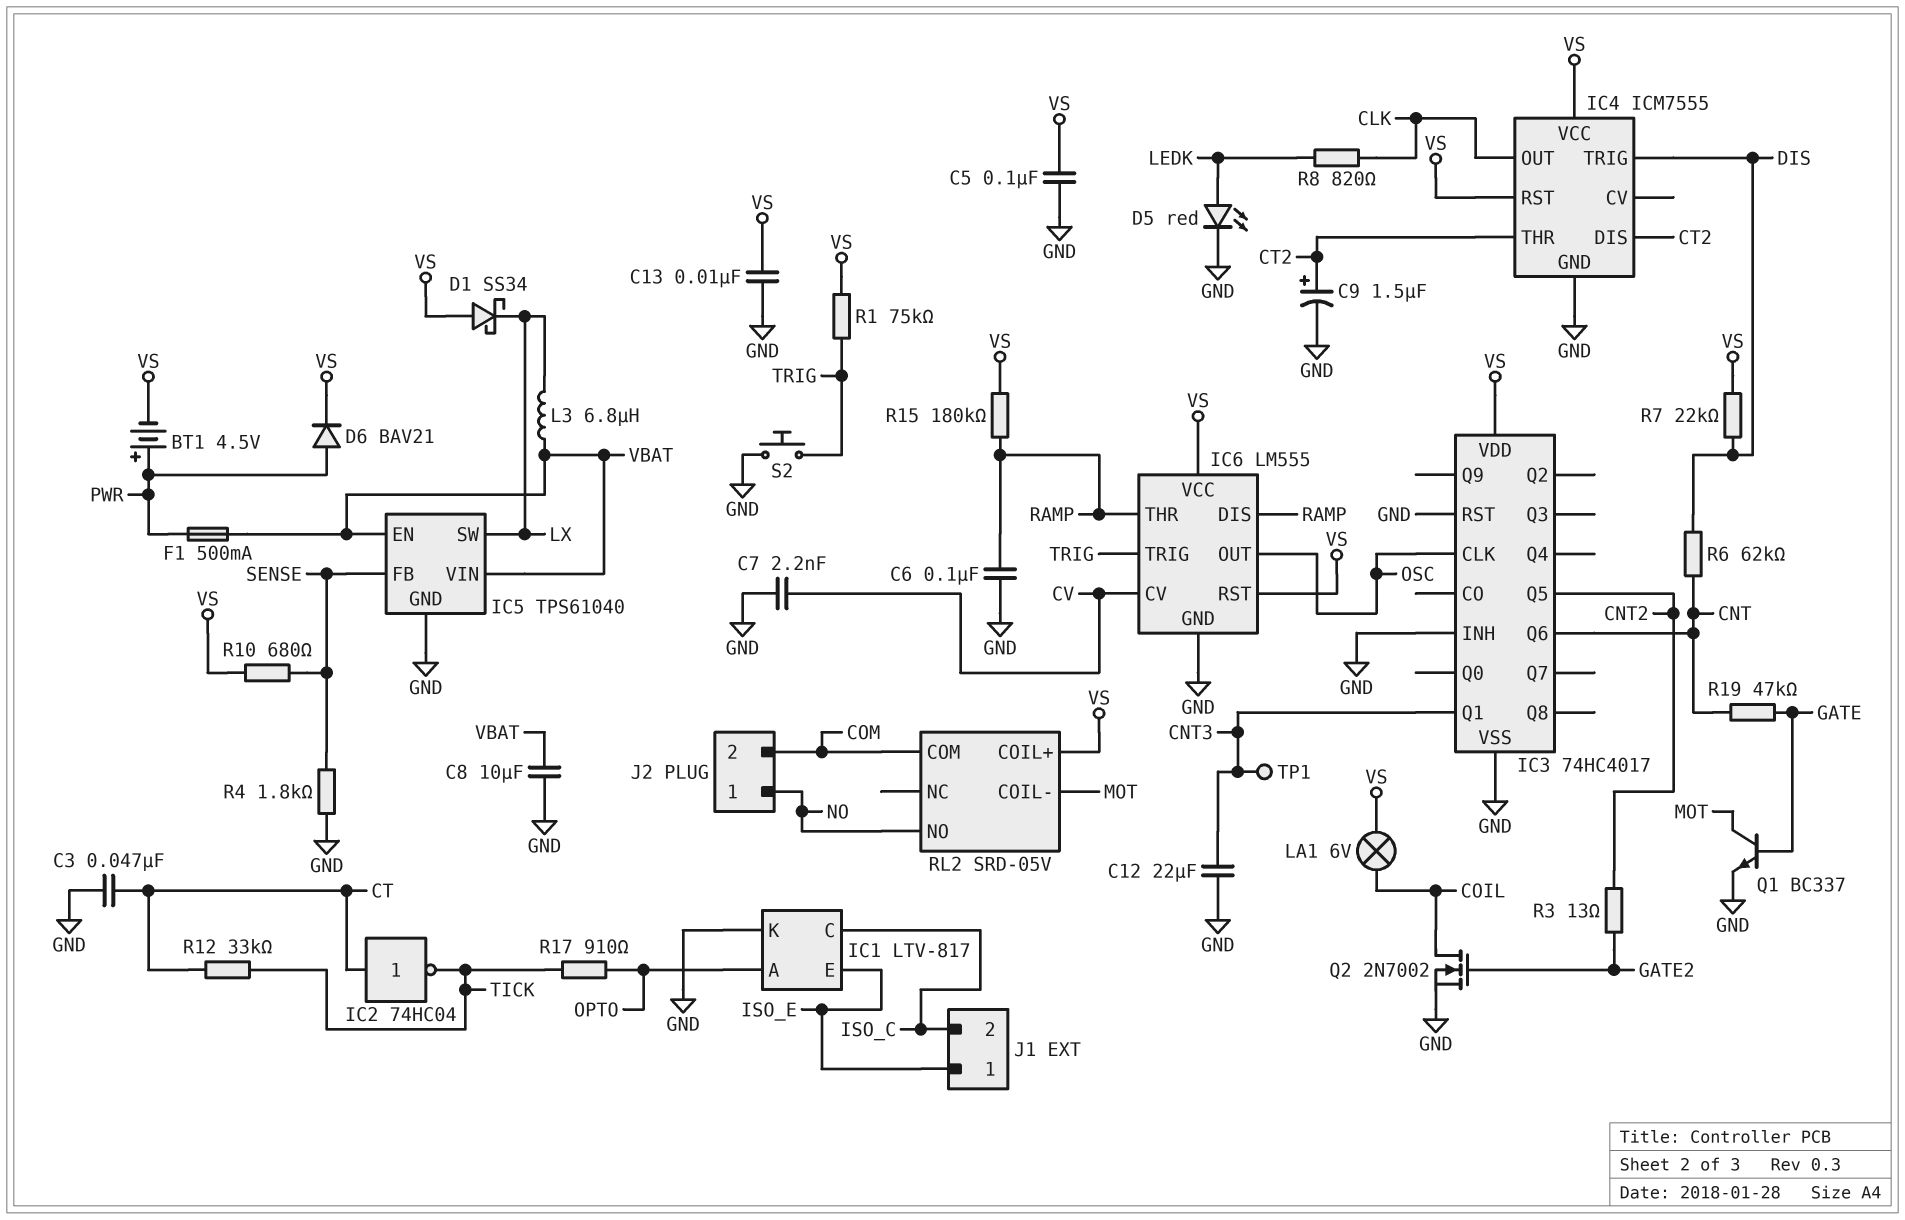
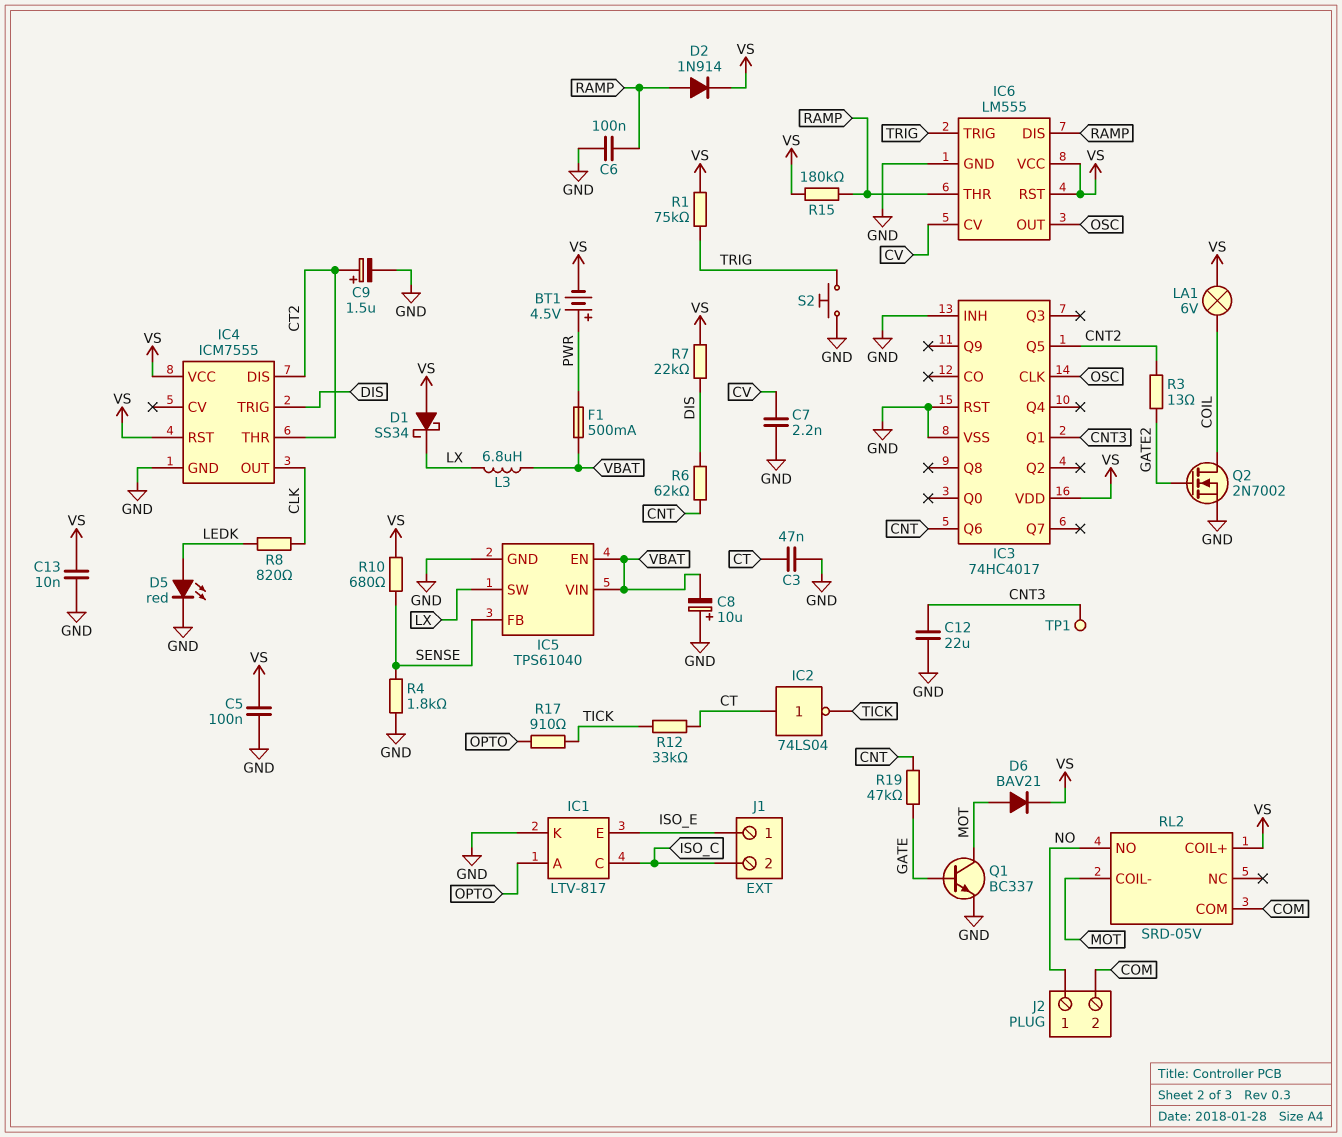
C8: 10uF (GND, VBAT) -> 10uF (plus GND, minus VBAT)
D2: none -> diode 1N914 (A RAMP, K VS)
D6: diode BAV21 (A PWR, K VS) -> diode BAV21 (A MOT, K VS)
IC2: NOT 74HC04 (in CT, out TICK) -> NOT 74LS04 (in CT, out TICK)

